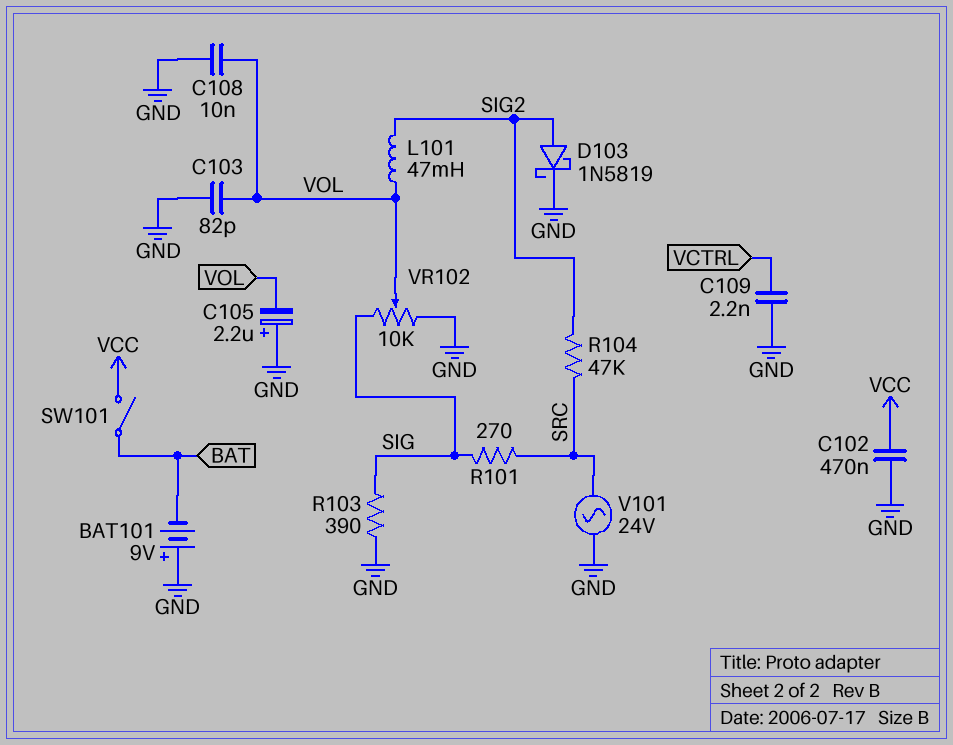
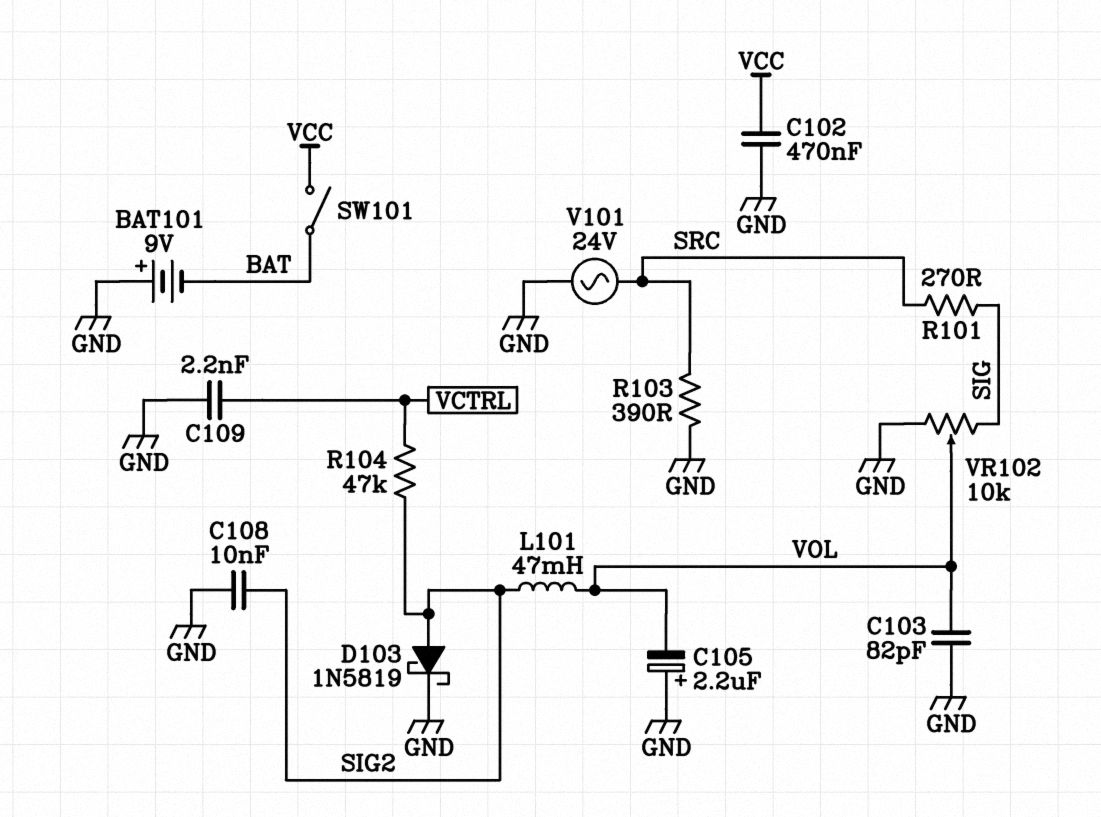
C108: 10nF (GND, VOL) -> 10nF (GND, SIG2)
R103: 390 (GND, SIG) -> 390 (GND, SRC)
R104: 47k (SIG2, SRC) -> 47k (SIG2, VCTRL)

